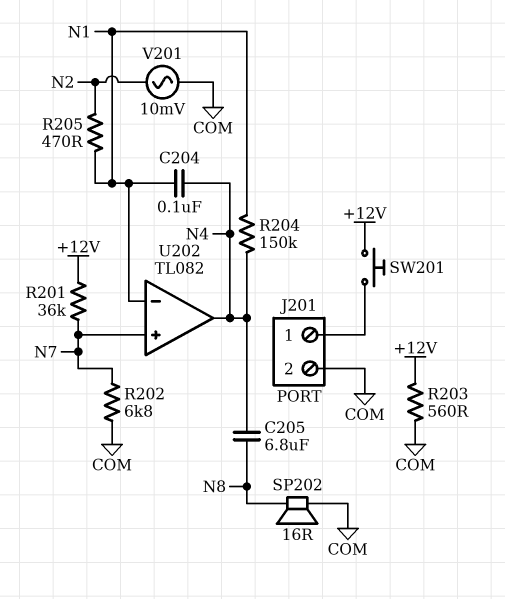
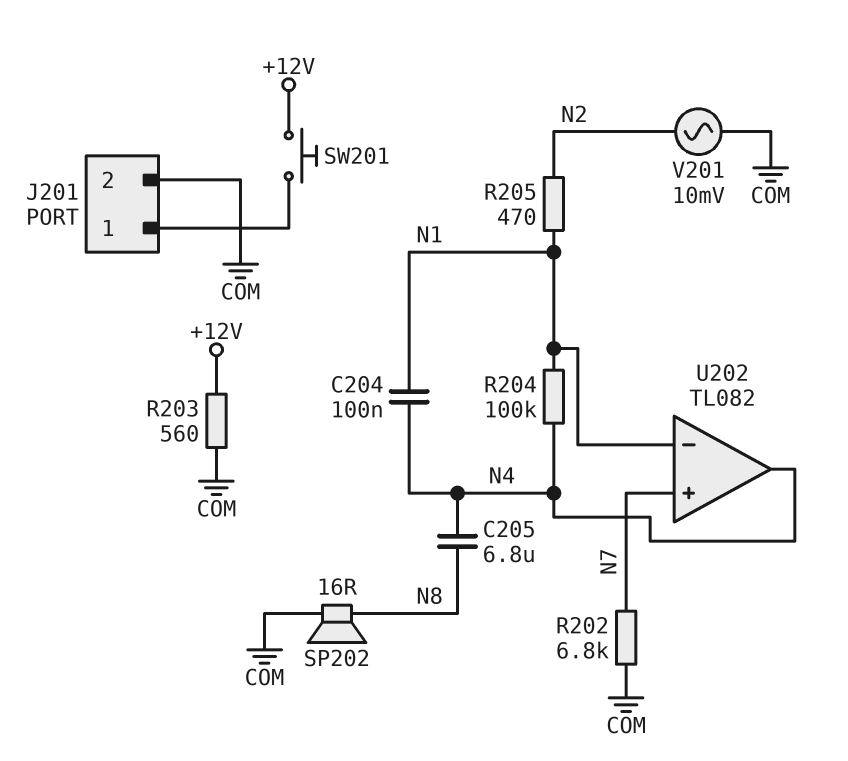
R201: 36k (+12V, N7) -> none
R204: 150k (N1, N4) -> 100k (N1, N4)

